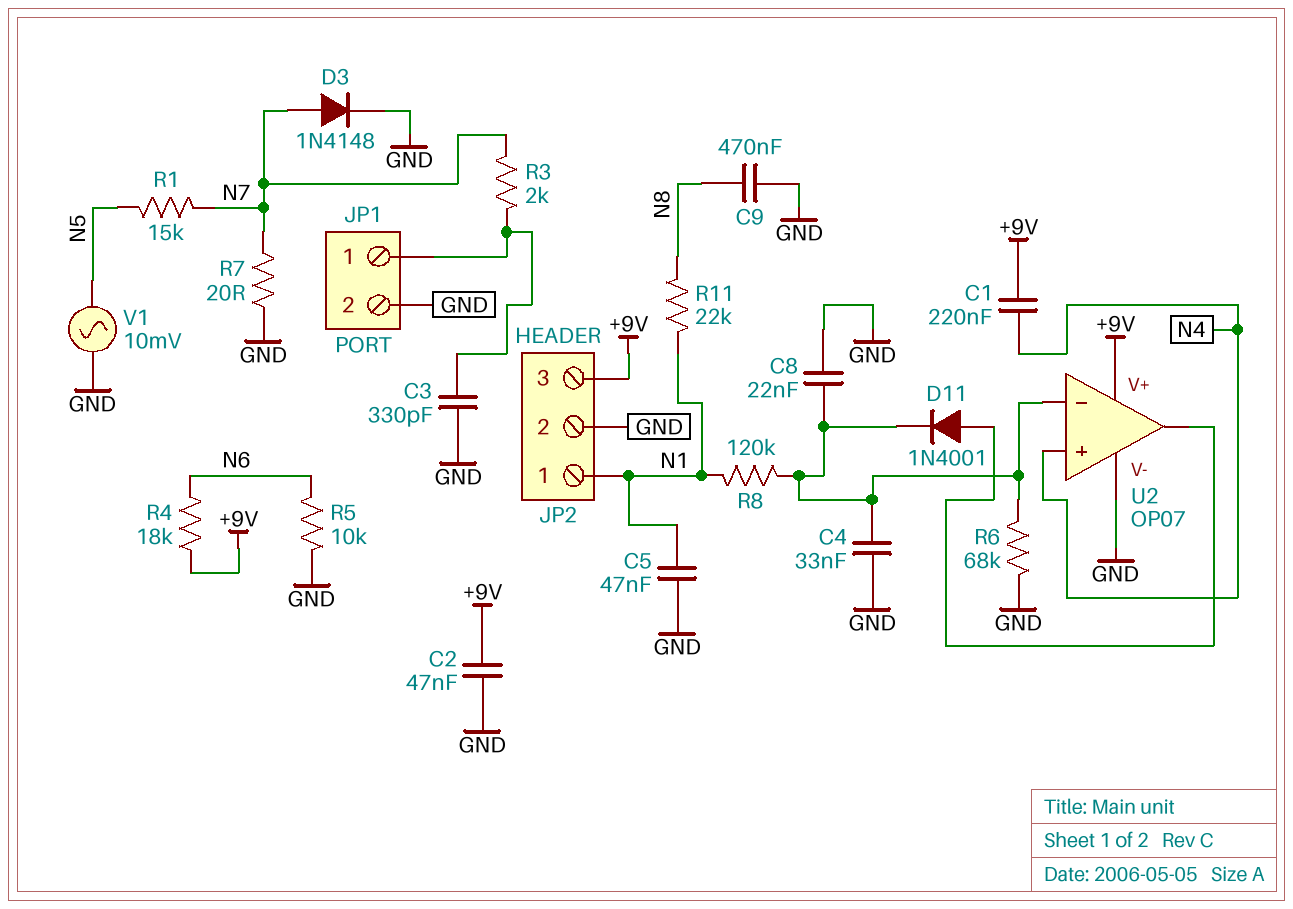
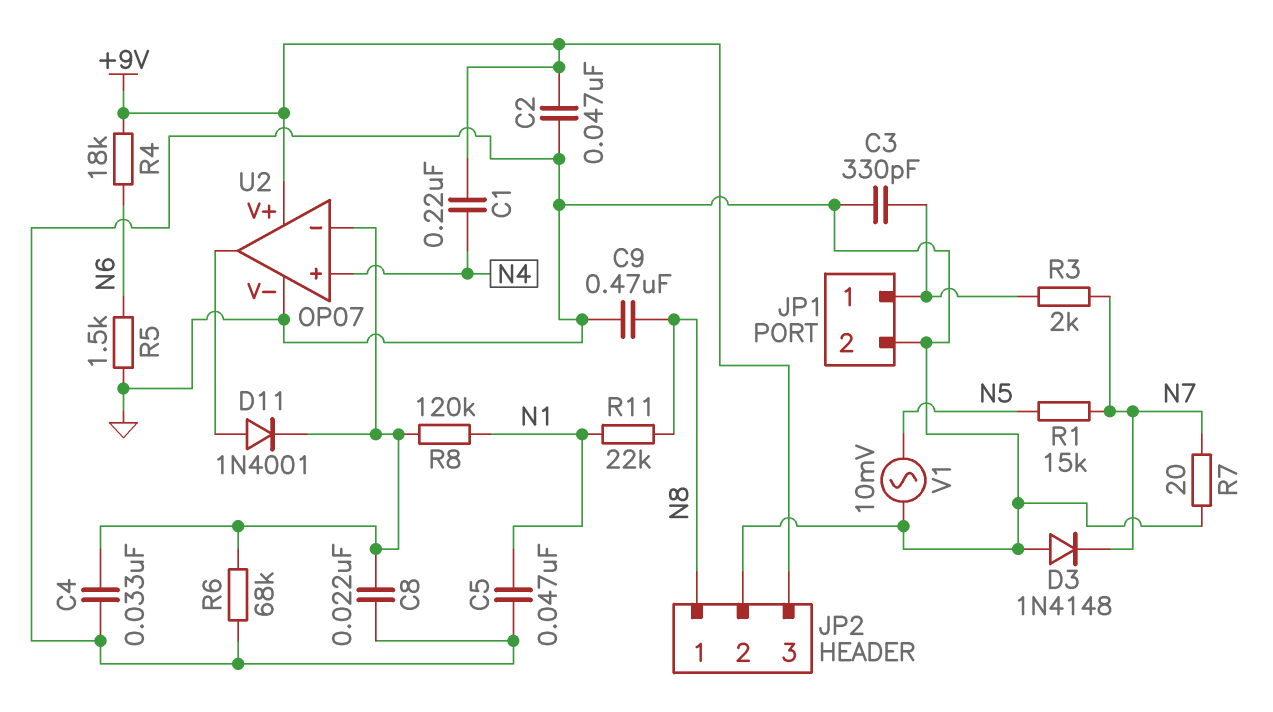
D3: diode 1N4148 (A N7, K GND) -> diode 1N4148 (A GND, K N7)
JP2 pin 1: N1 -> N8
R5: 10k (GND, N6) -> 1.5k (GND, N6)

